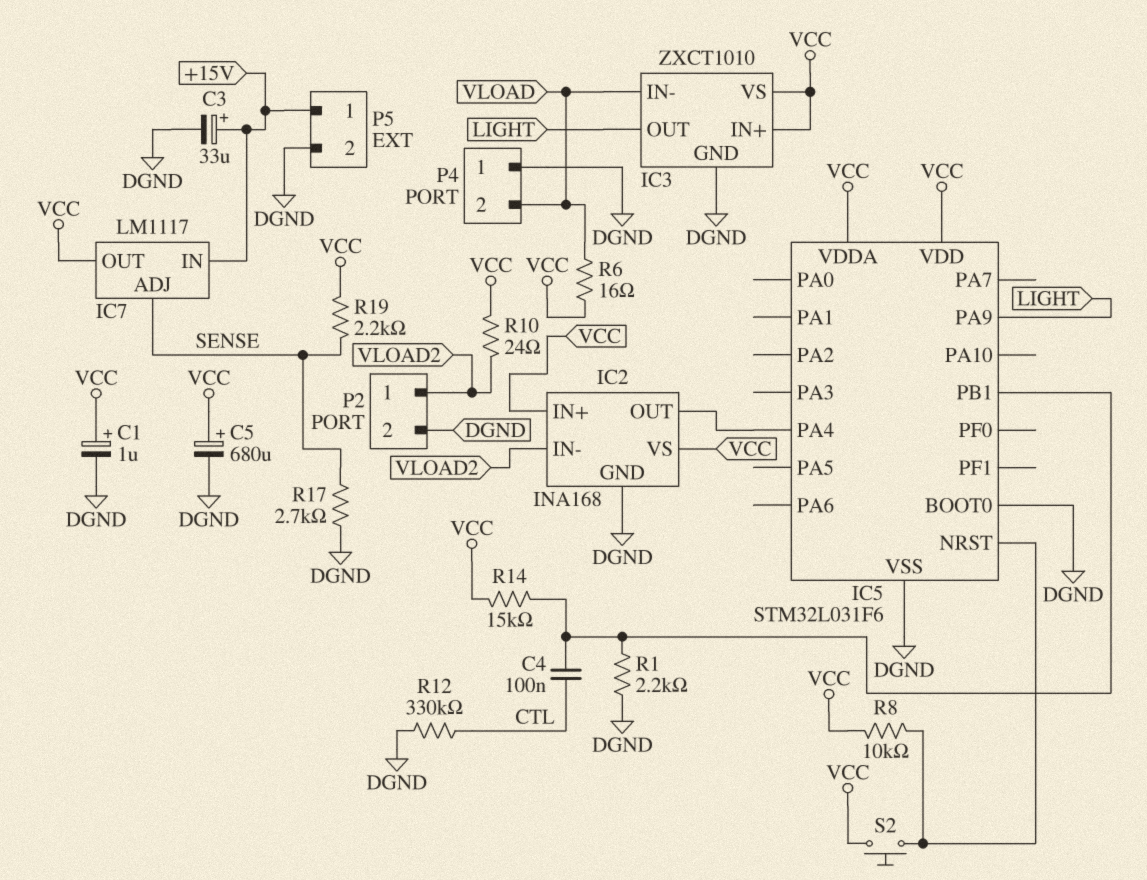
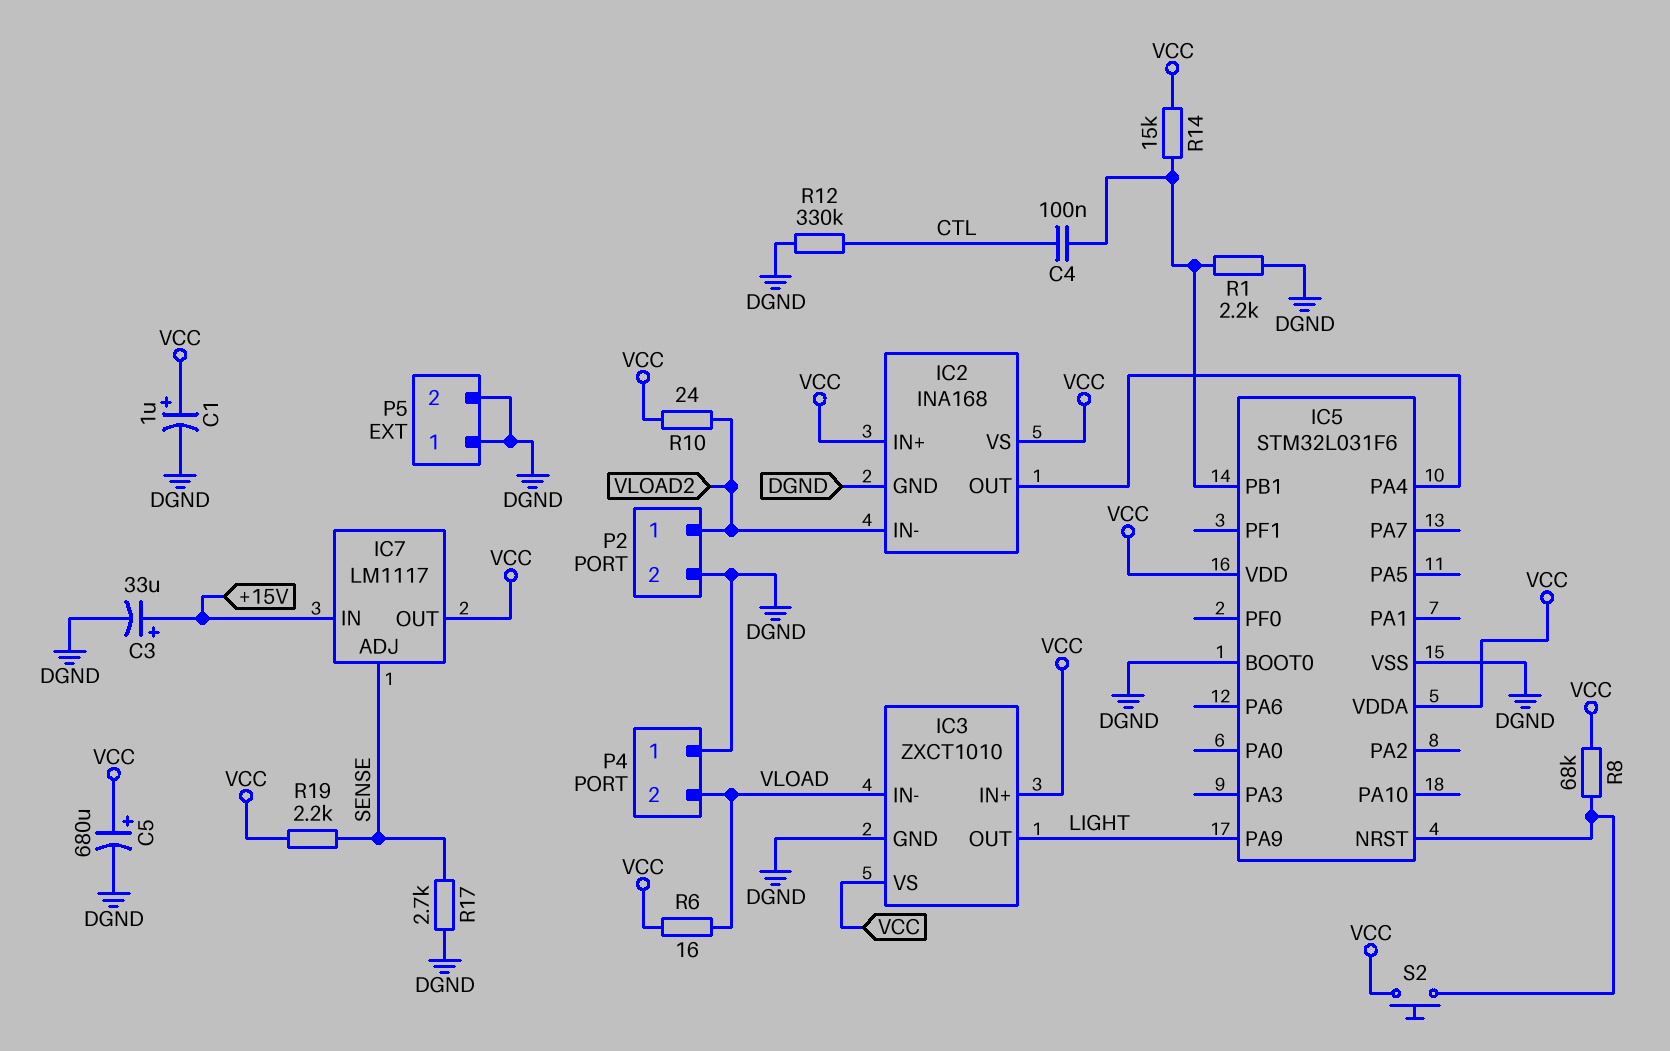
P5 pin 1: +15V -> DGND
R8: 10k (IC5/NRST, VCC) -> 68k (IC5/NRST, VCC)

